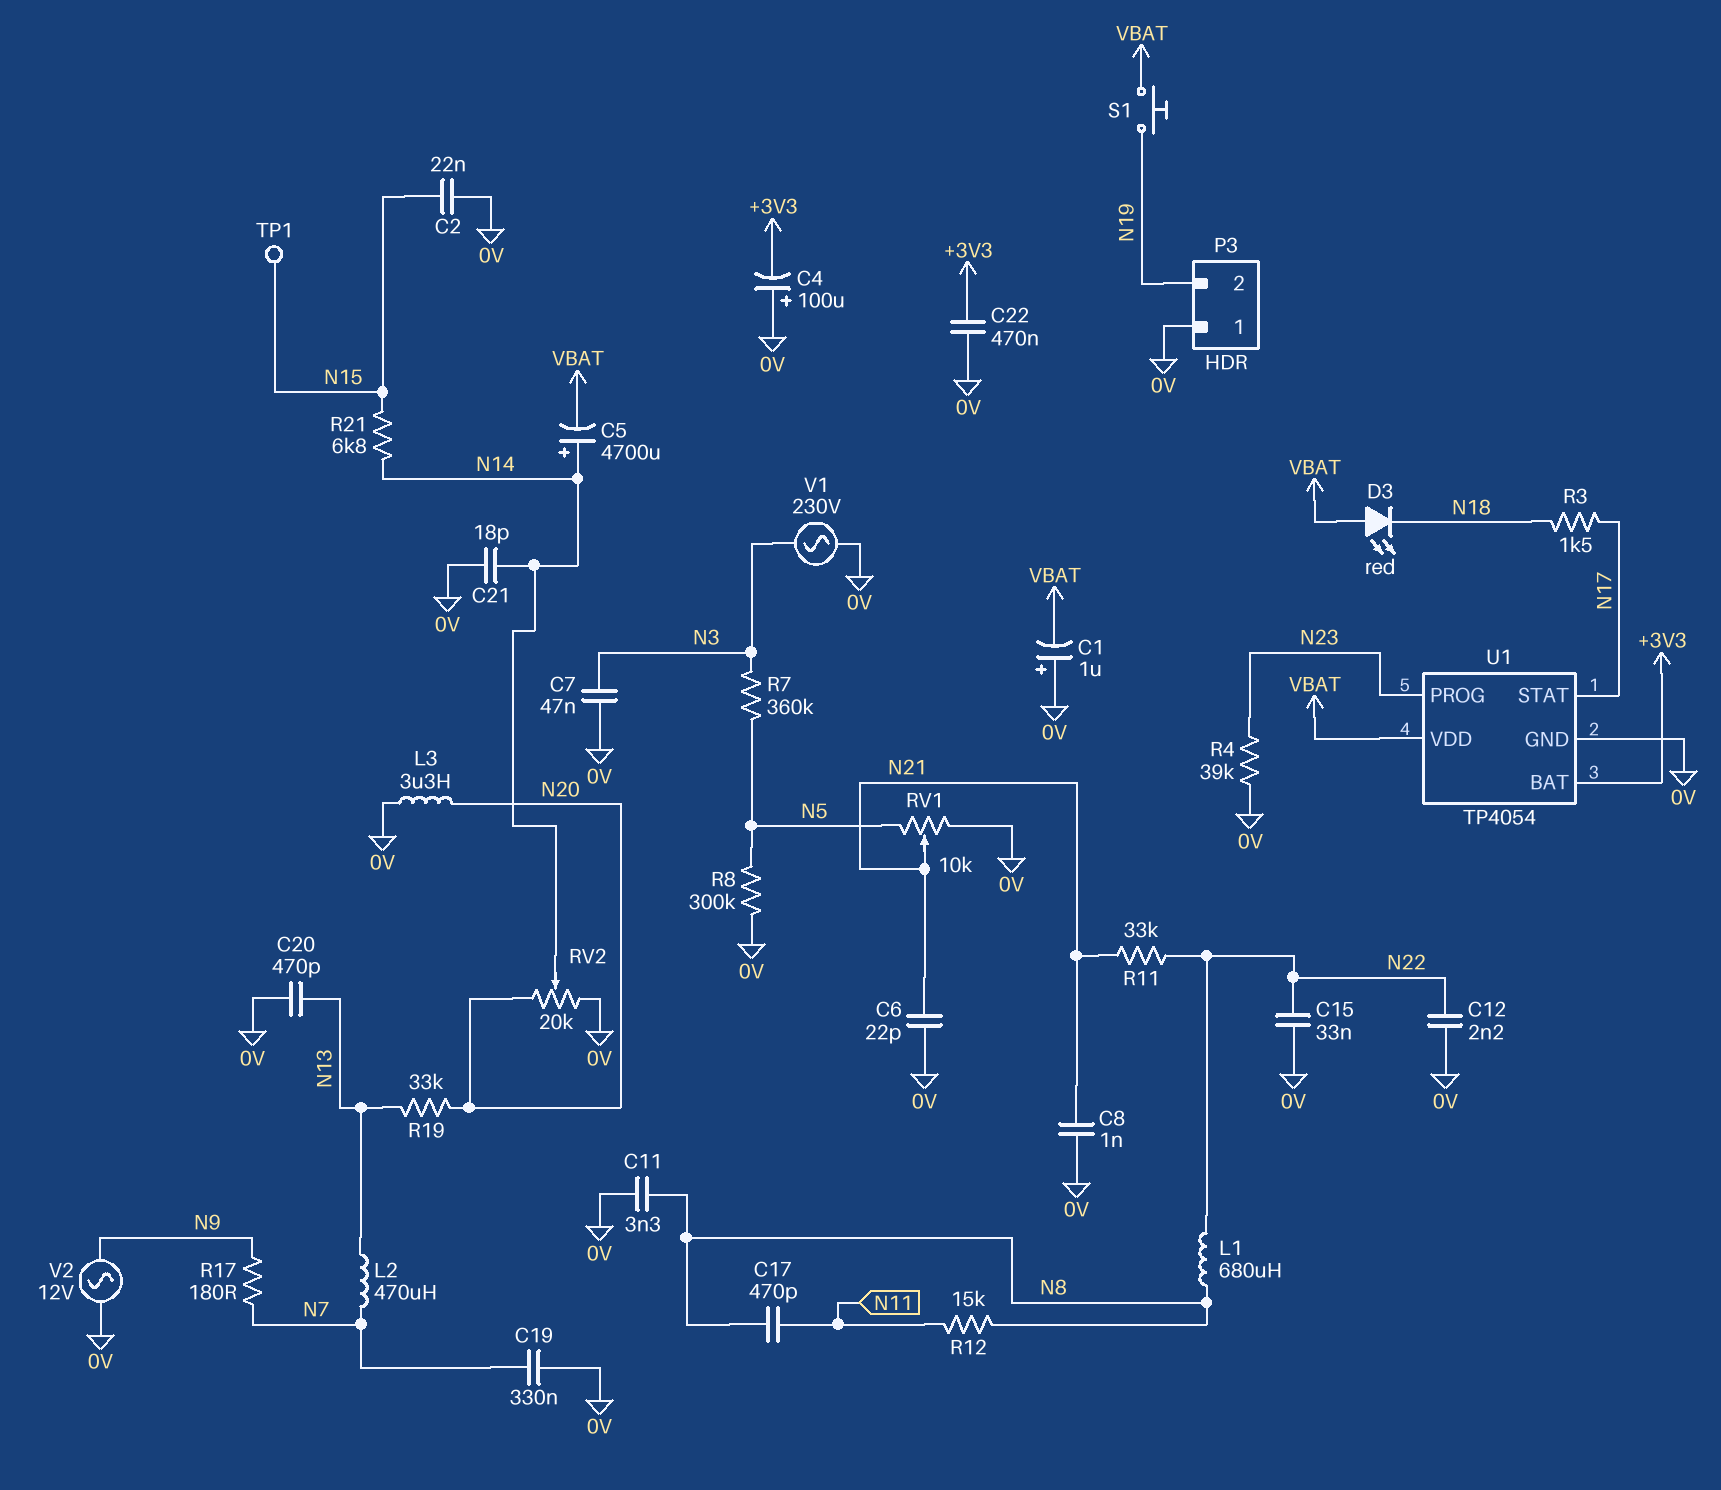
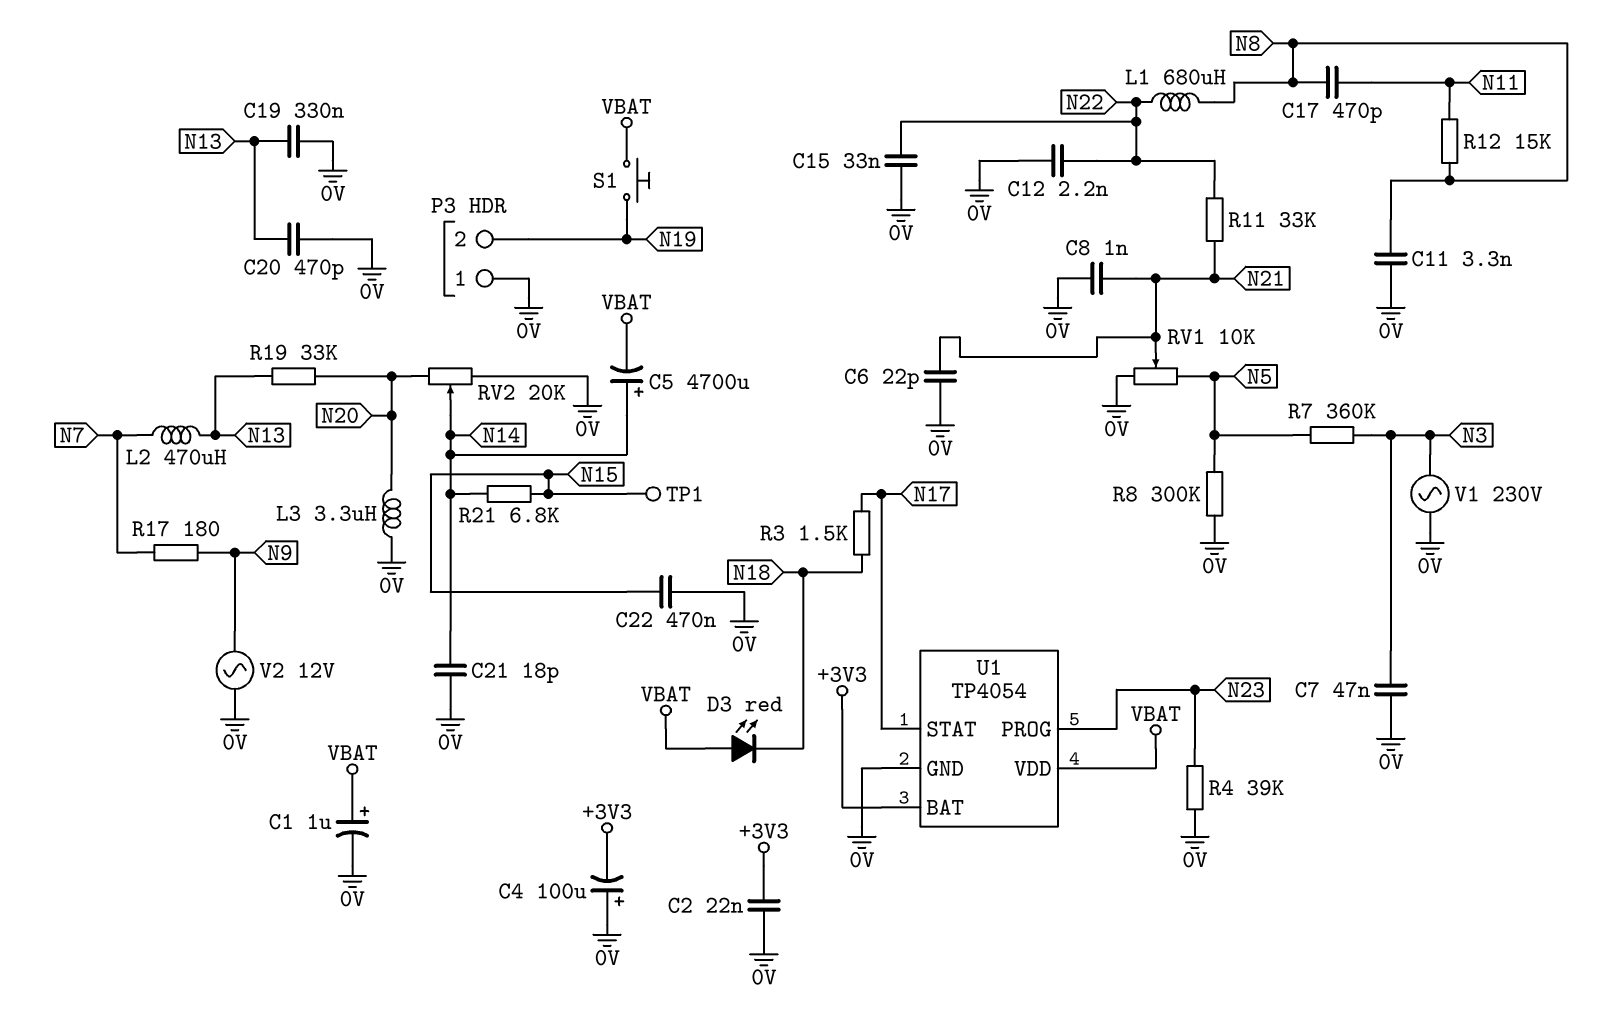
C1: 1uF (plus 0V, minus VBAT) -> 1uF (plus VBAT, minus 0V)
C2: 22nF (0V, N15) -> 22nF (+3V3, 0V)
C19: 330nF (0V, N7) -> 330nF (0V, N13)
C22: 470nF (+3V3, 0V) -> 470nF (0V, N15)

